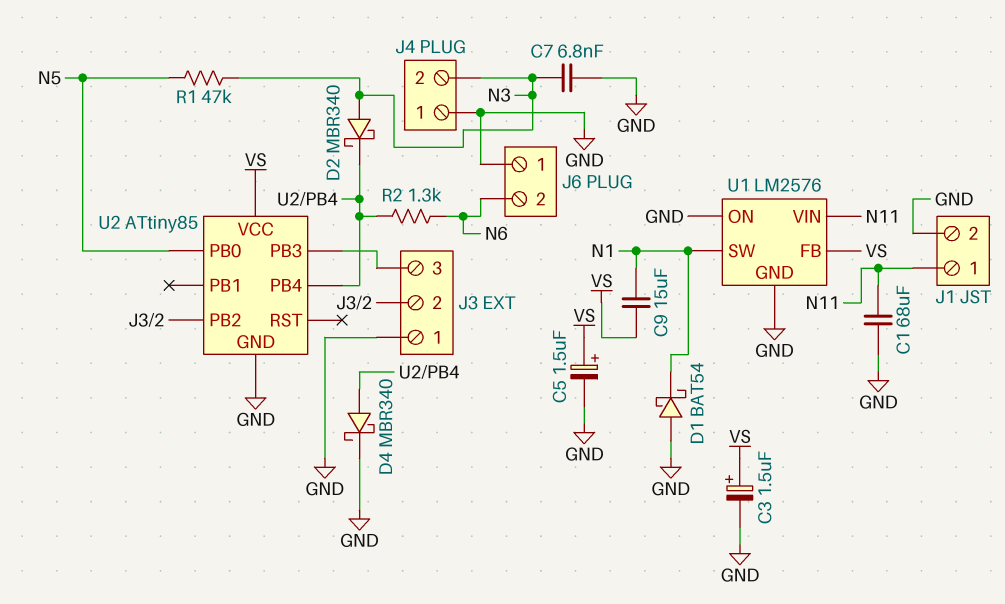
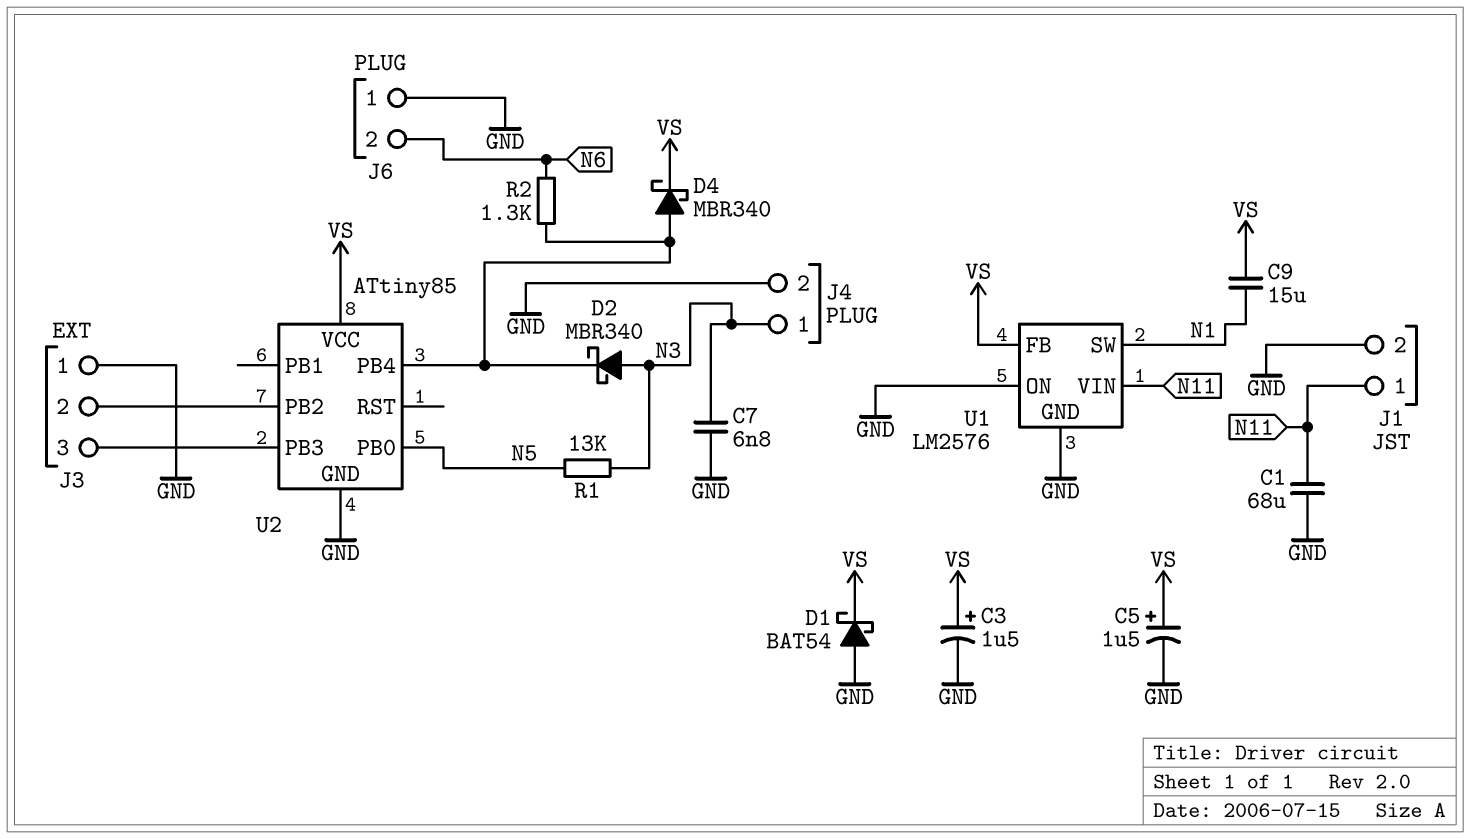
D1: schottky BAT54 (A GND, K N1) -> schottky BAT54 (A GND, K VS)
D4: schottky MBR340 (A U2/PB4, K GND) -> schottky MBR340 (A U2/PB4, K VS)
J4 pin 1: GND -> N3
J4 pin 2: N3 -> GND
R1: 47k (N3, N5) -> 13k (N3, N5)

